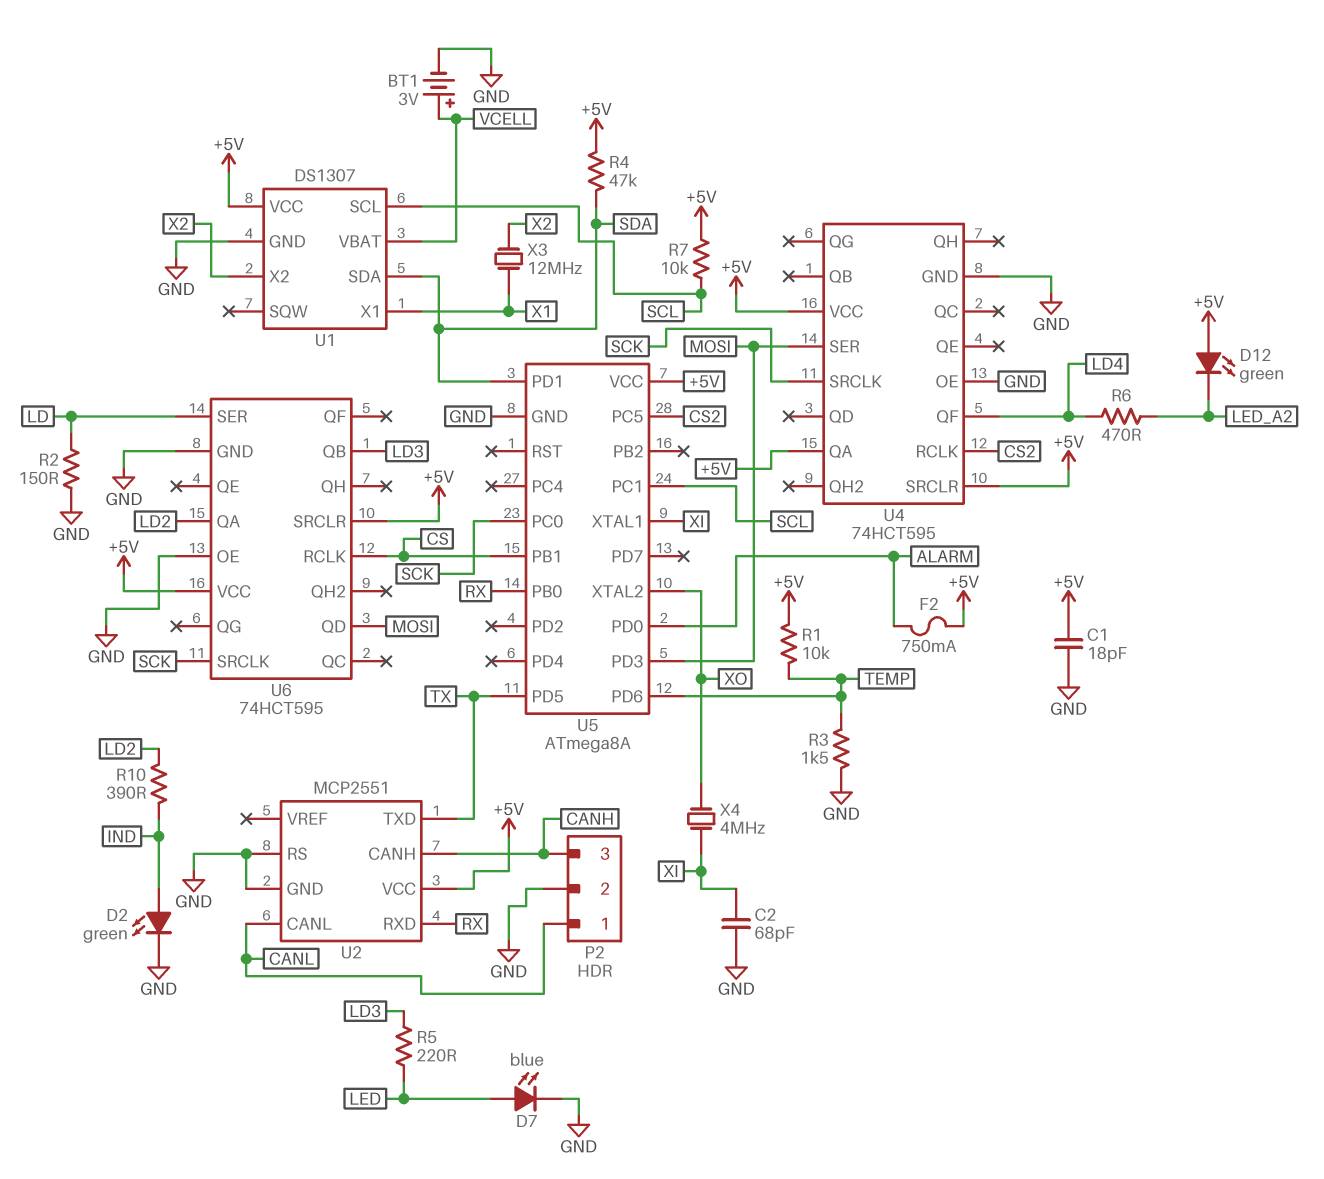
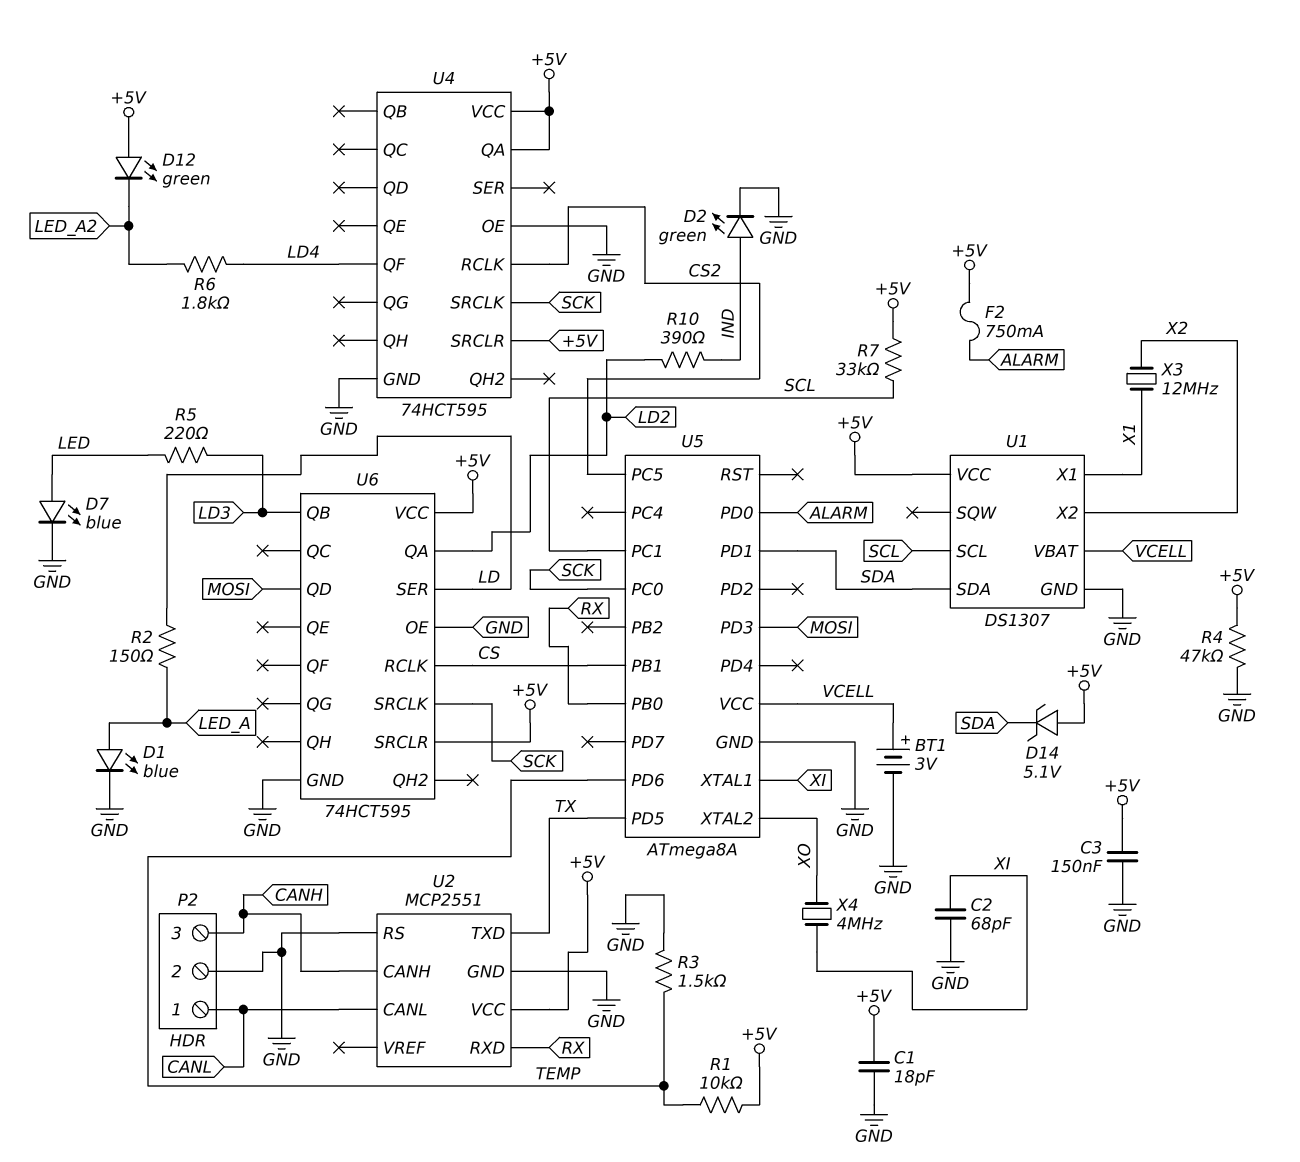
C3: none -> 150nF (+5V, GND)
D1: none -> LED blue (A LED_A, K GND)
D14: none -> zener 5.1V (A +5V, K SDA)
R2: 150 (GND, LD) -> 150 (LD, LED_A)
R4: 47k (+5V, SDA) -> 47k (+5V, GND)
R6: 470 (LD4, LED_A2) -> 1.8k (LD4, LED_A2)
R7: 10k (+5V, SCL) -> 33k (+5V, SCL)
U4 pin SER: MOSI -> none
U5 pin VCC: +5V -> VCELL

